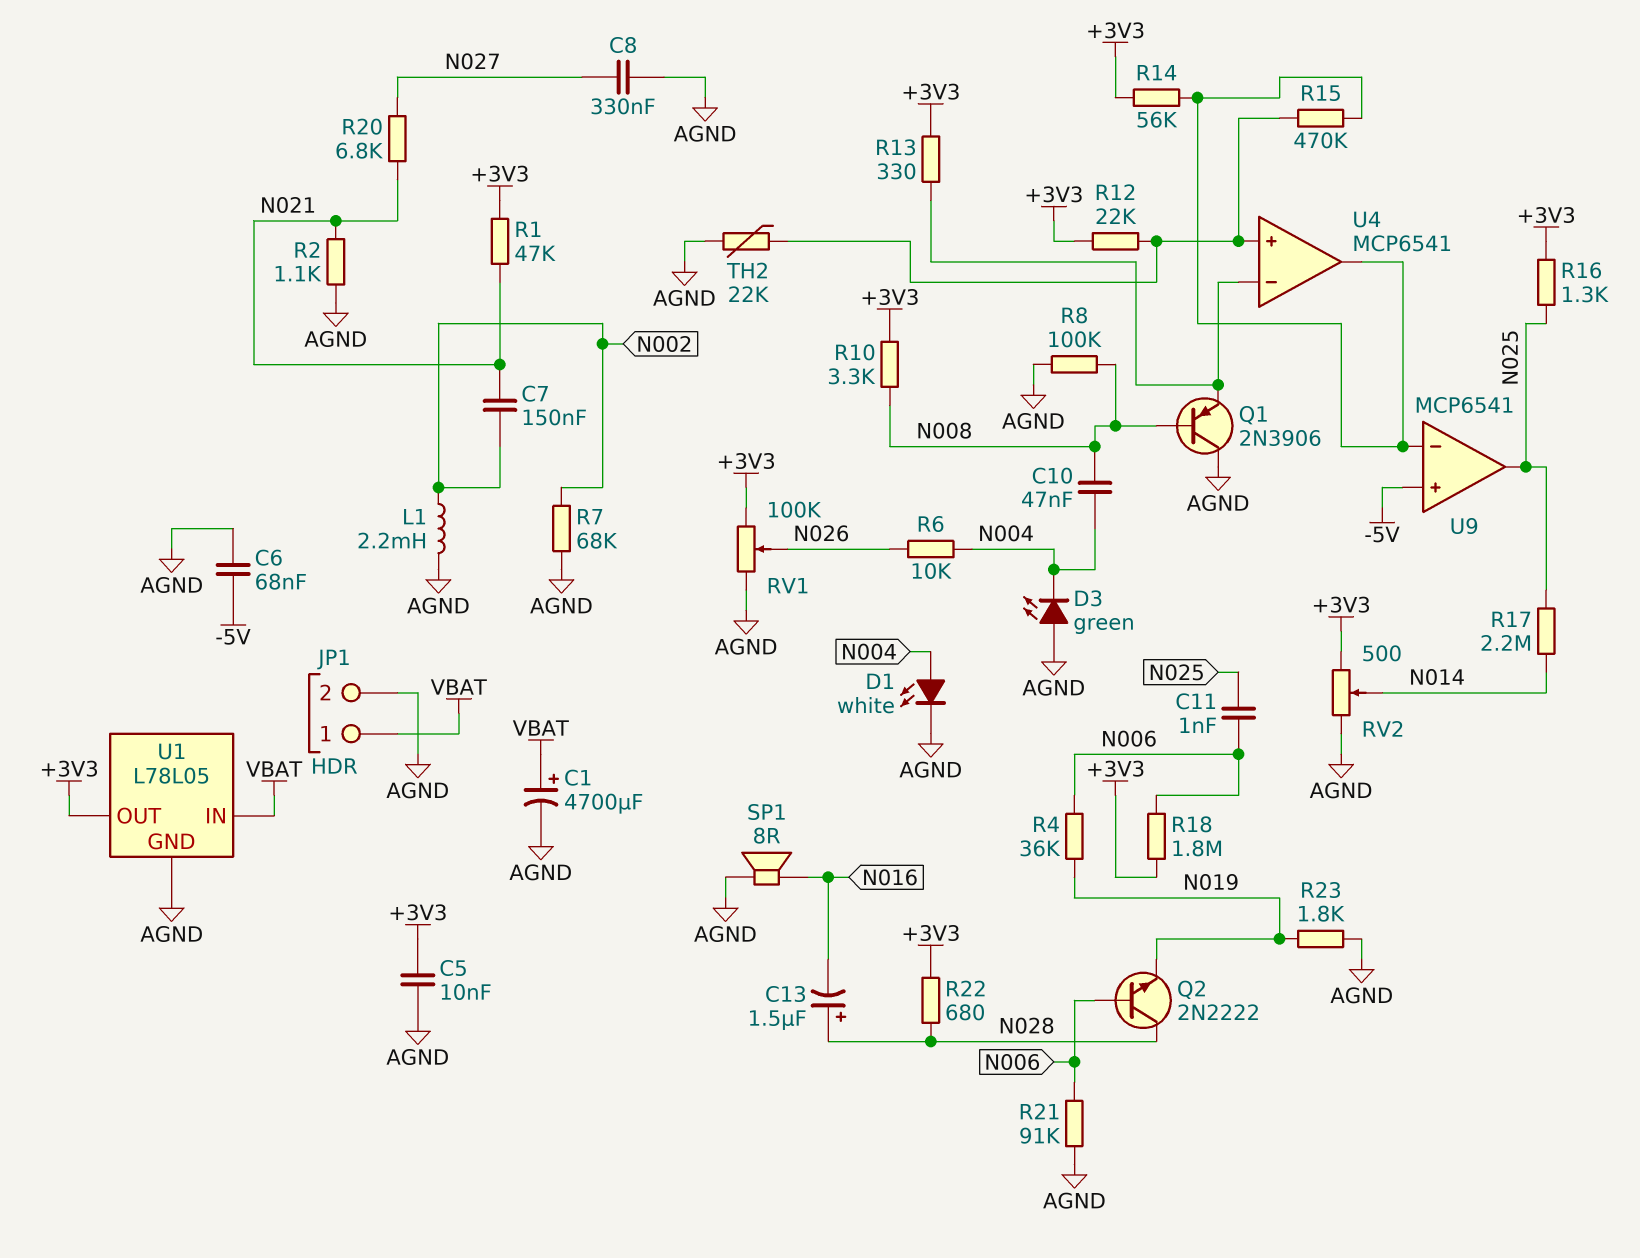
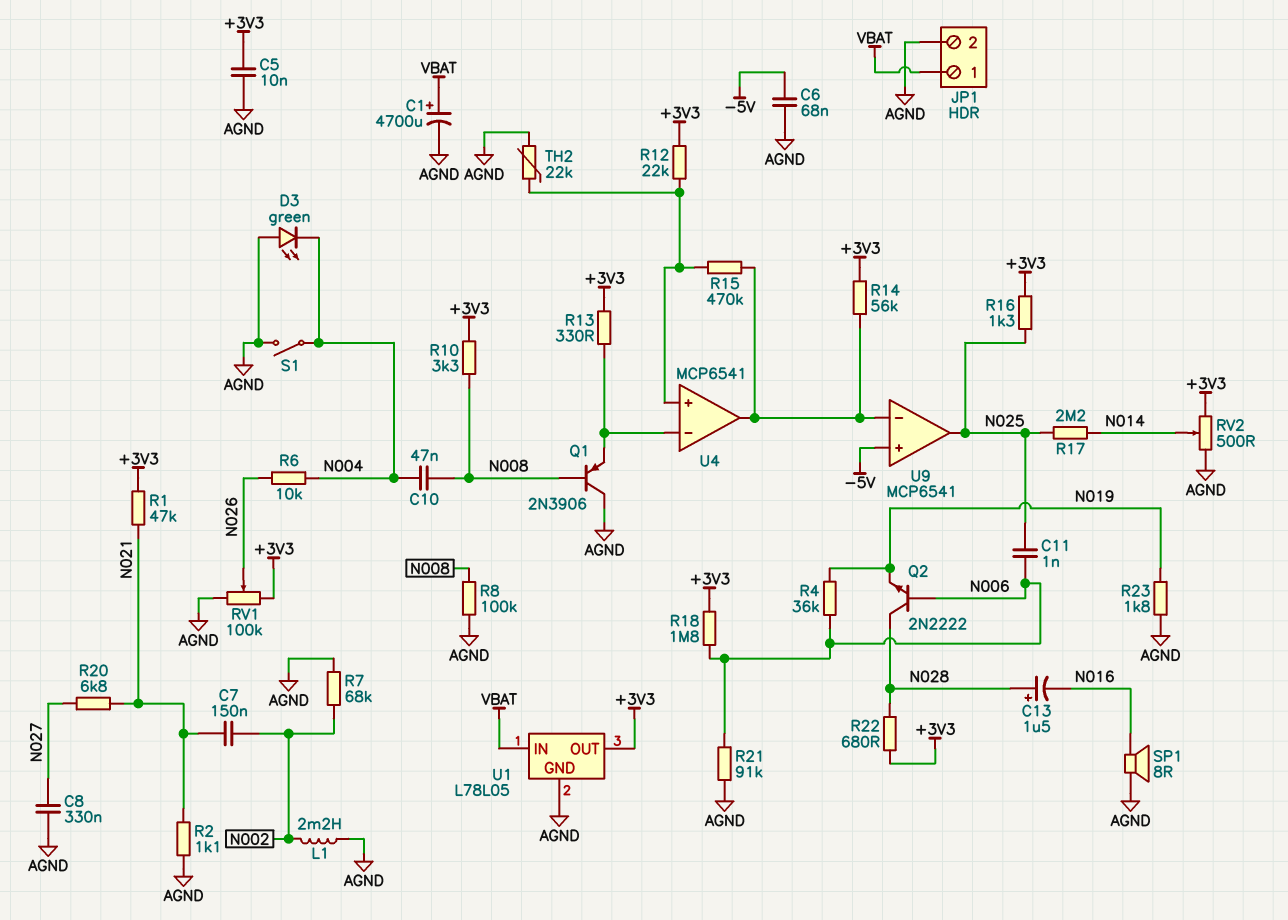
D1: LED white (A N004, K AGND) -> none
S1: none -> switch (AGND, N004)

